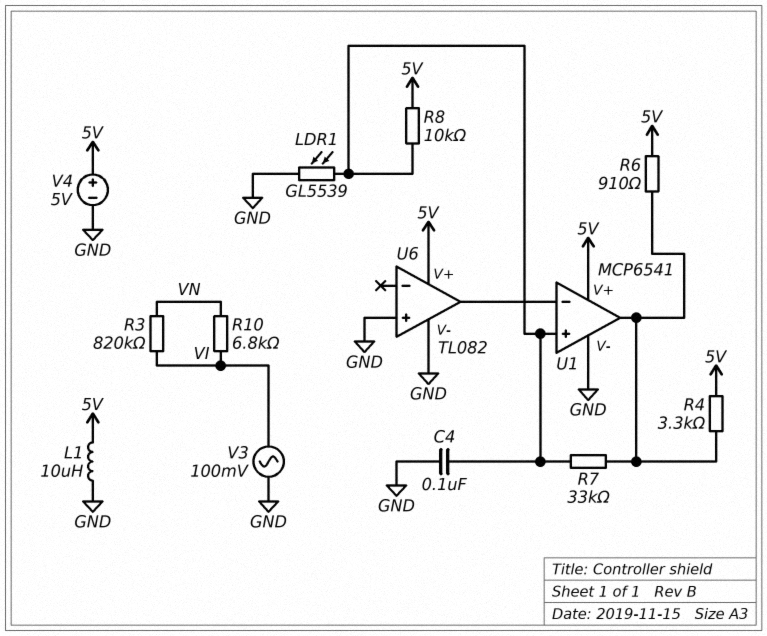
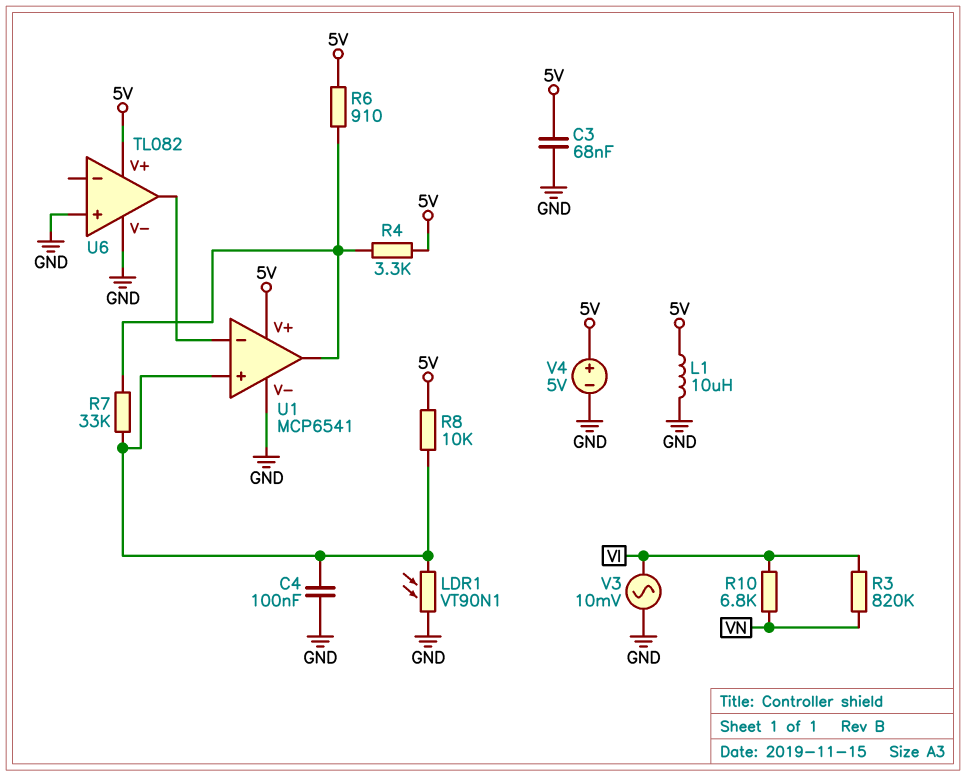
C3: none -> 68nF (5V, GND)
LDR1: GL5539 (GND, U1/in+) -> VT90N1 (GND, U1/in+)
V3: AC 100mV (GND, VI) -> AC 10mV (GND, VI)

